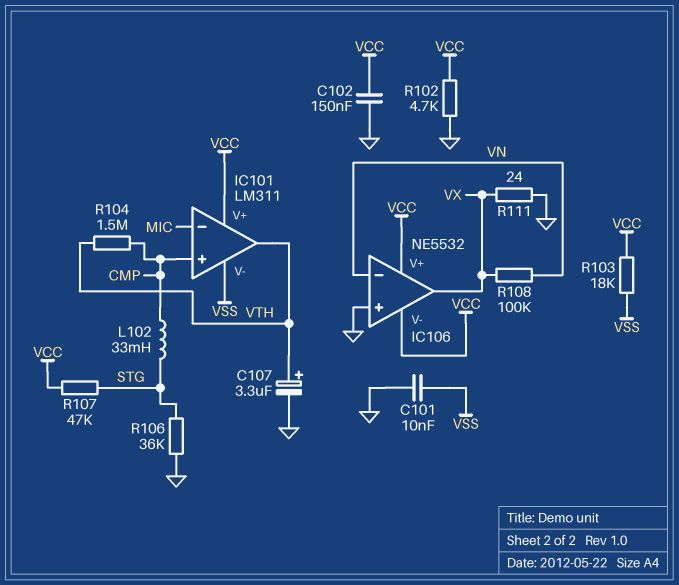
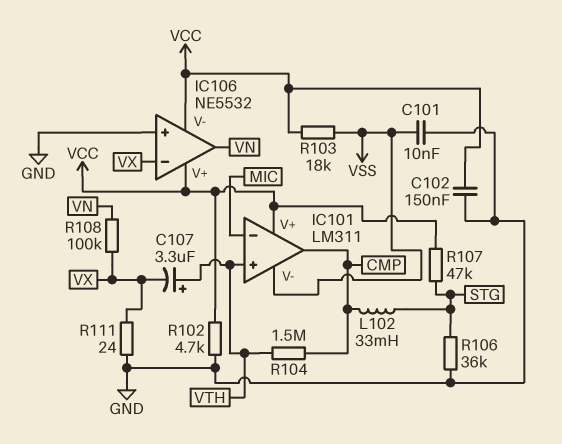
C107: 3.3uF (plus VTH, minus GND) -> 3.3uF (plus VTH, minus VX)
IC101 pin in+: CMP -> VTH
IC101 pin out: VTH -> CMP
IC106 pin in-: VN -> VX
IC106 pin out: VX -> VN

